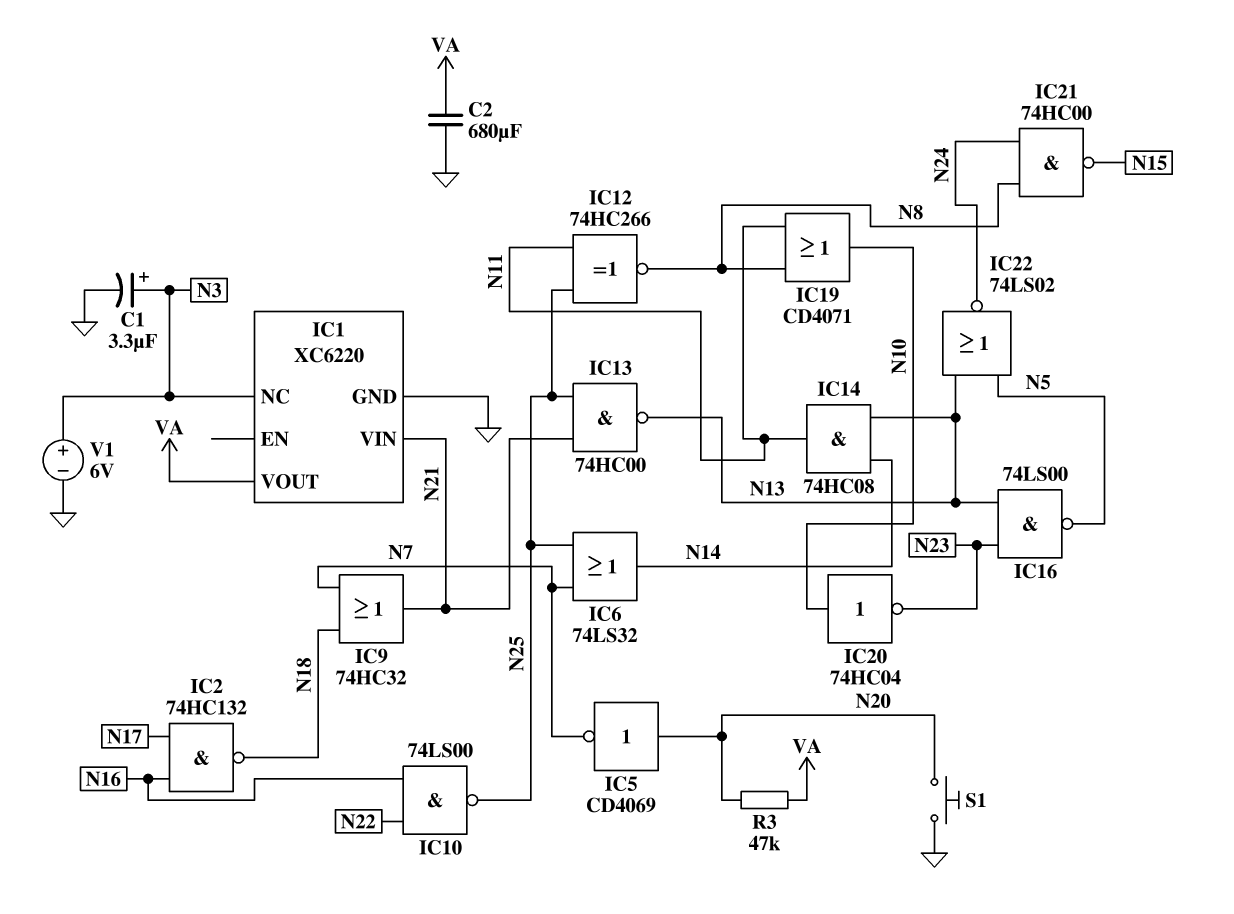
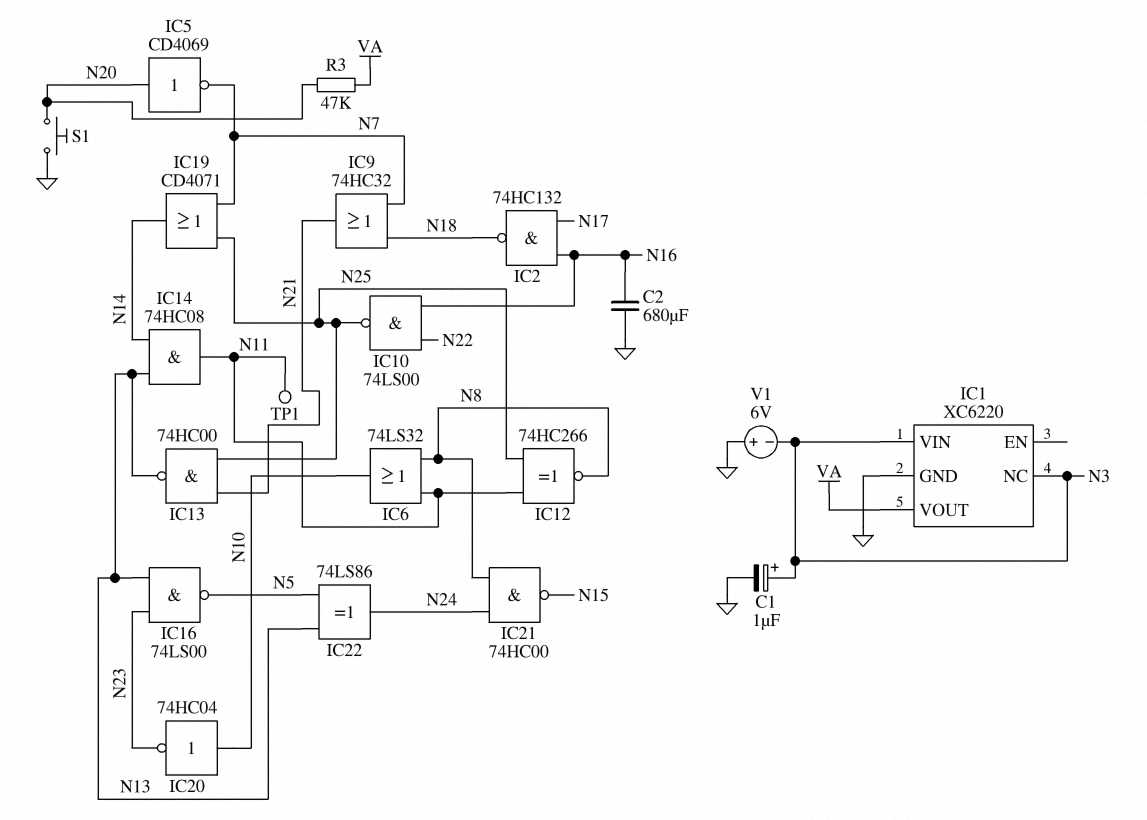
C1: 3.3uF (plus N3, minus GND) -> 1uF (plus N3, minus GND)
C2: 680uF (GND, VA) -> 680uF (GND, N16)
IC1 pin VIN: N21 -> N3
IC6: OR 74LS32 (in N7, in N25, out N14) -> OR 74LS32 (in N8, in N11, out N10)
IC19: OR CD4071 (in N8, in N11, out N10) -> OR CD4071 (in N7, in N25, out N14)
IC22: NOR 74LS02 (in N5, in N13, out N24) -> XOR 74LS86 (in N5, in N13, out N24)
TP1: none -> test point (N11)
V1: 6V (plus N3, minus GND) -> 6V (plus GND, minus N3)

